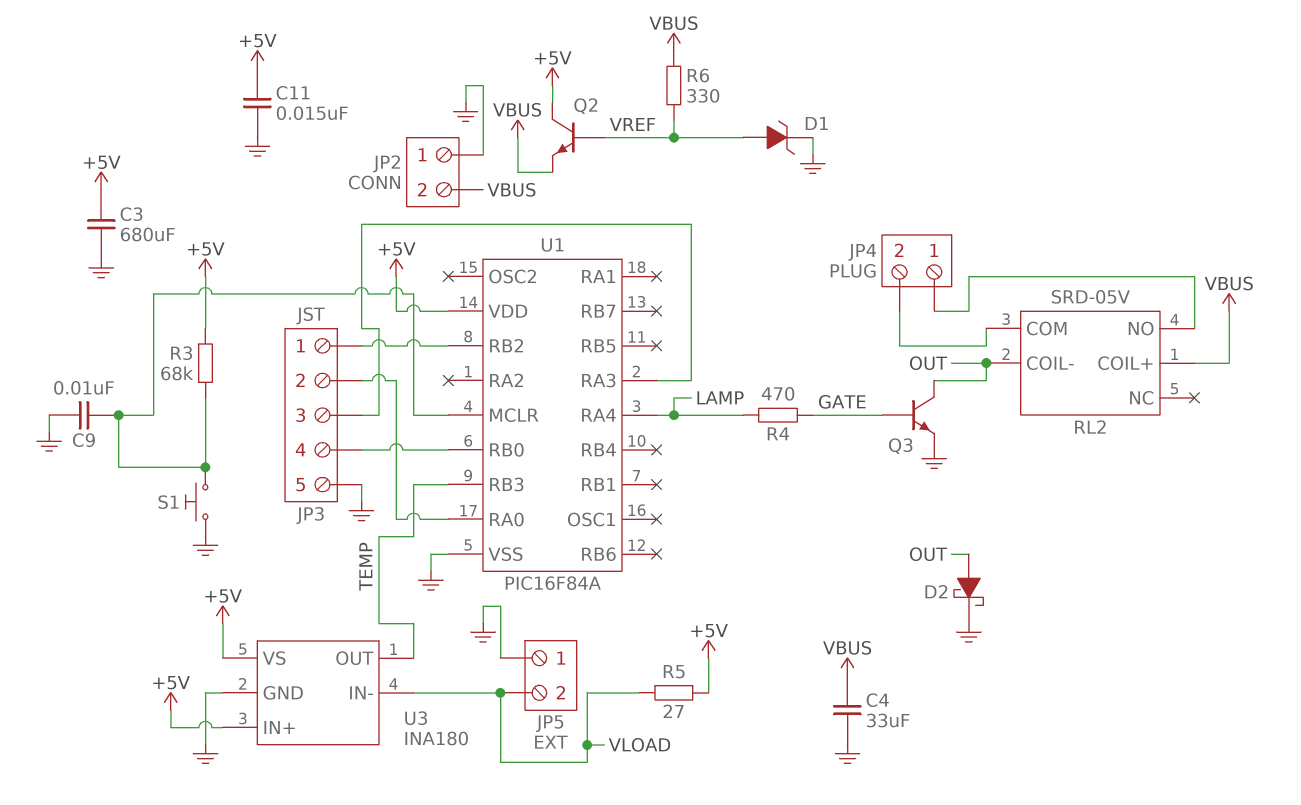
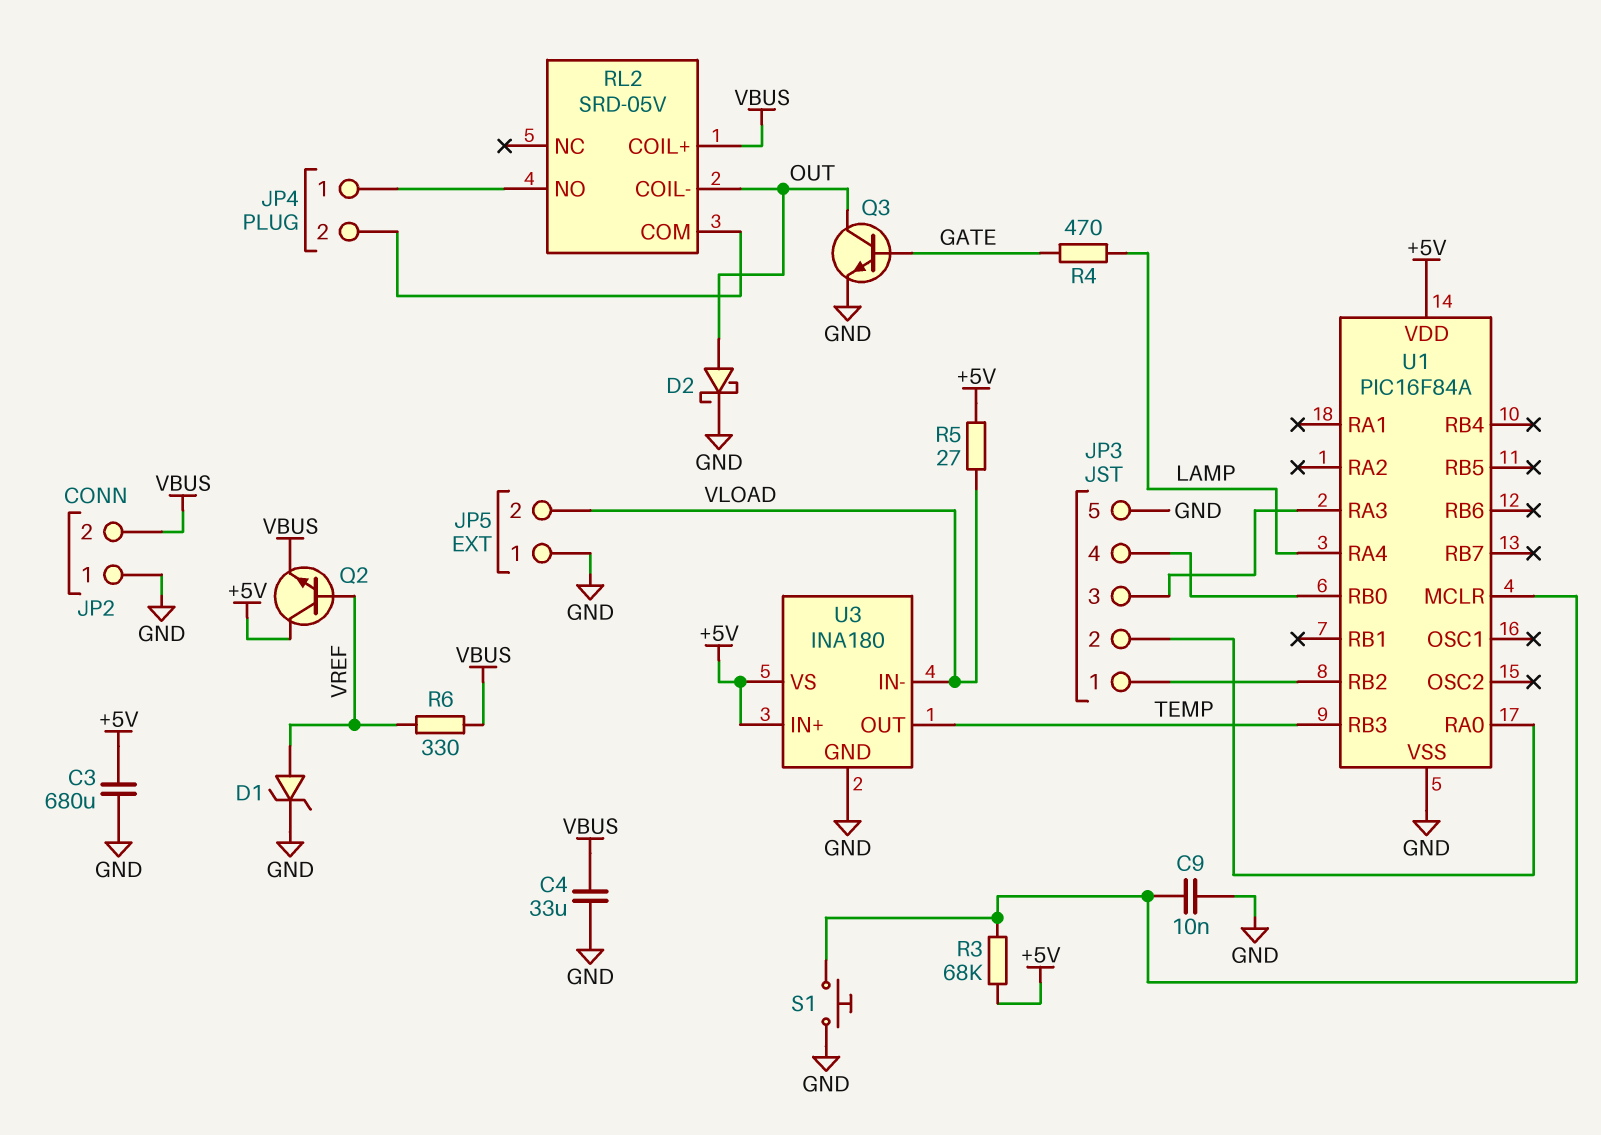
C11: 15nF (+5V, GND) -> none

